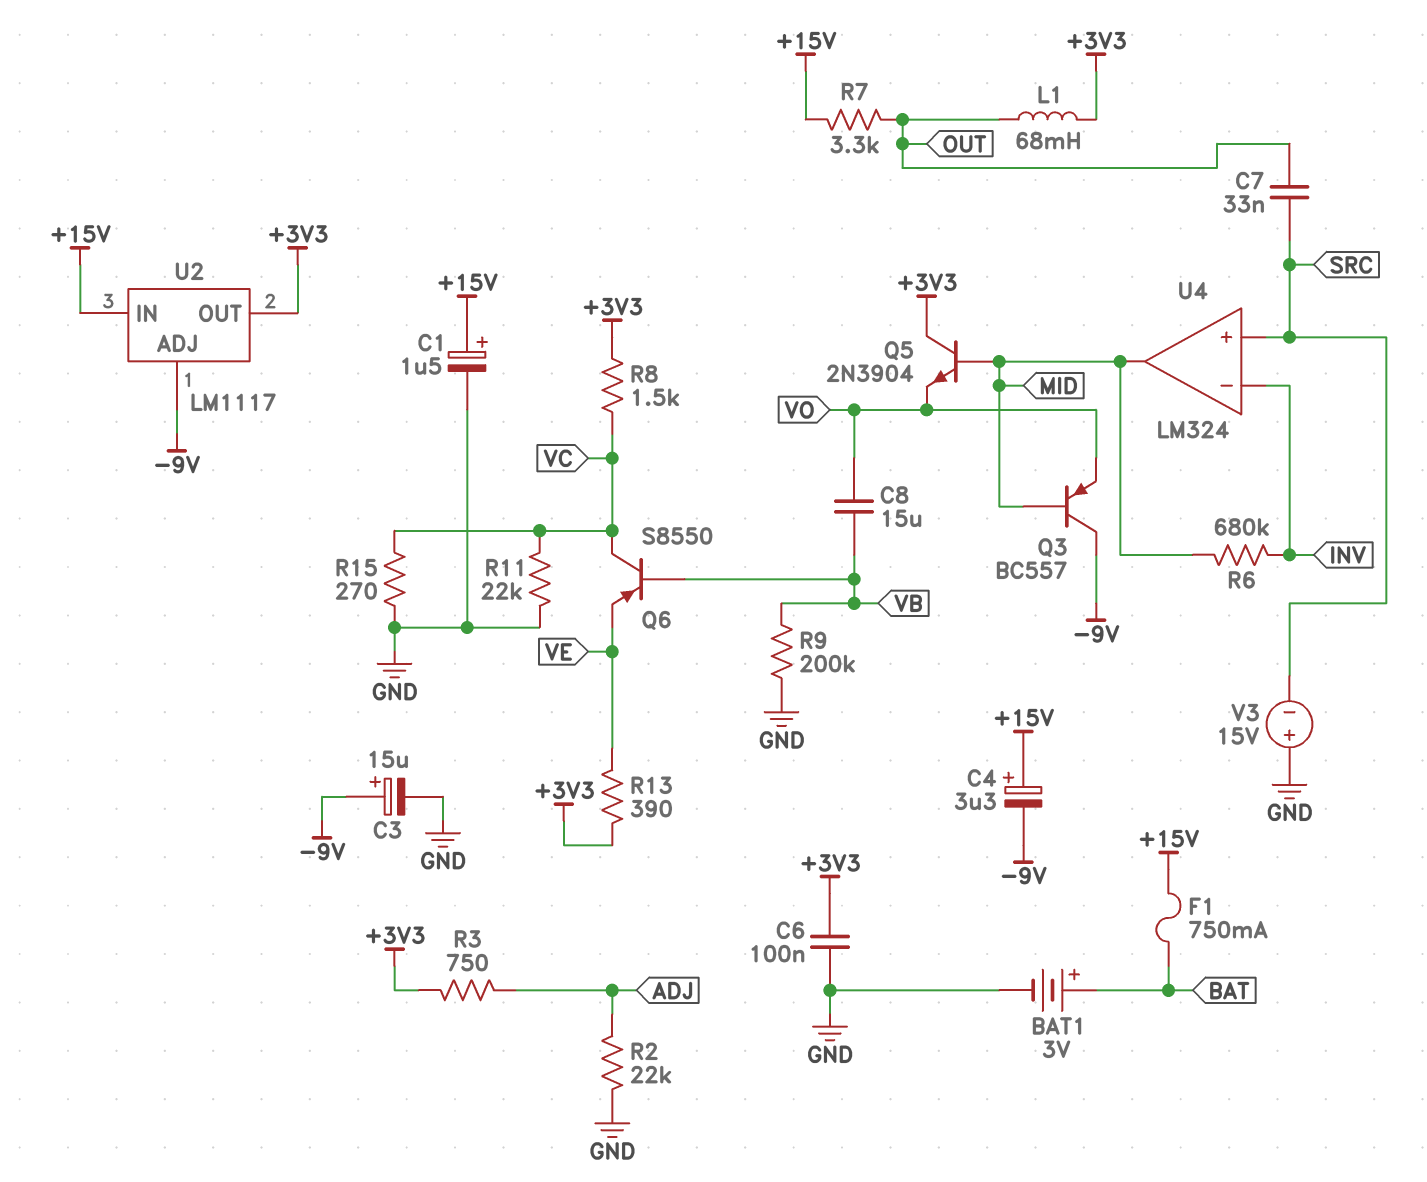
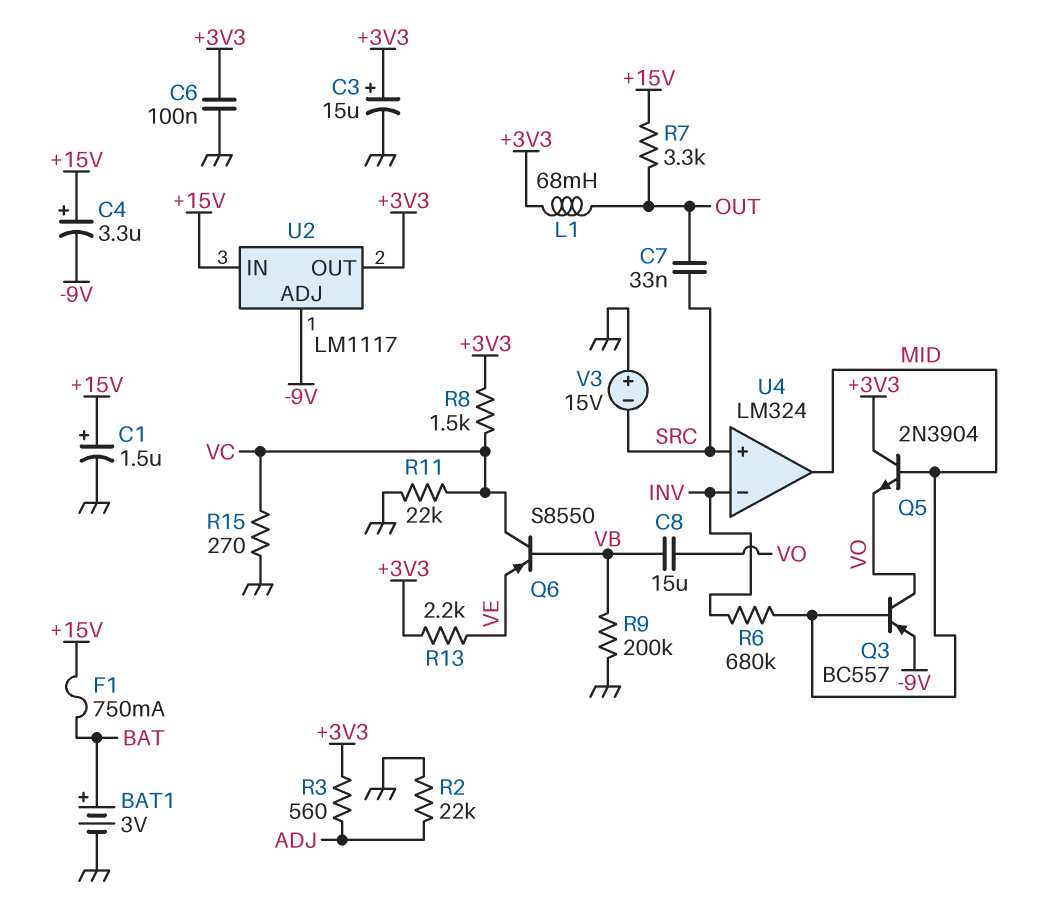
C3: 15uF (plus -9V, minus GND) -> 15uF (plus +3V3, minus GND)
Q3: PNP BC557 (B MID, C -9V, E VO) -> PNP BC557 (B MID, C VO, E -9V)
R3: 750 (+3V3, ADJ) -> 560 (+3V3, ADJ)
R13: 390 (+3V3, VE) -> 2.2k (+3V3, VE)

